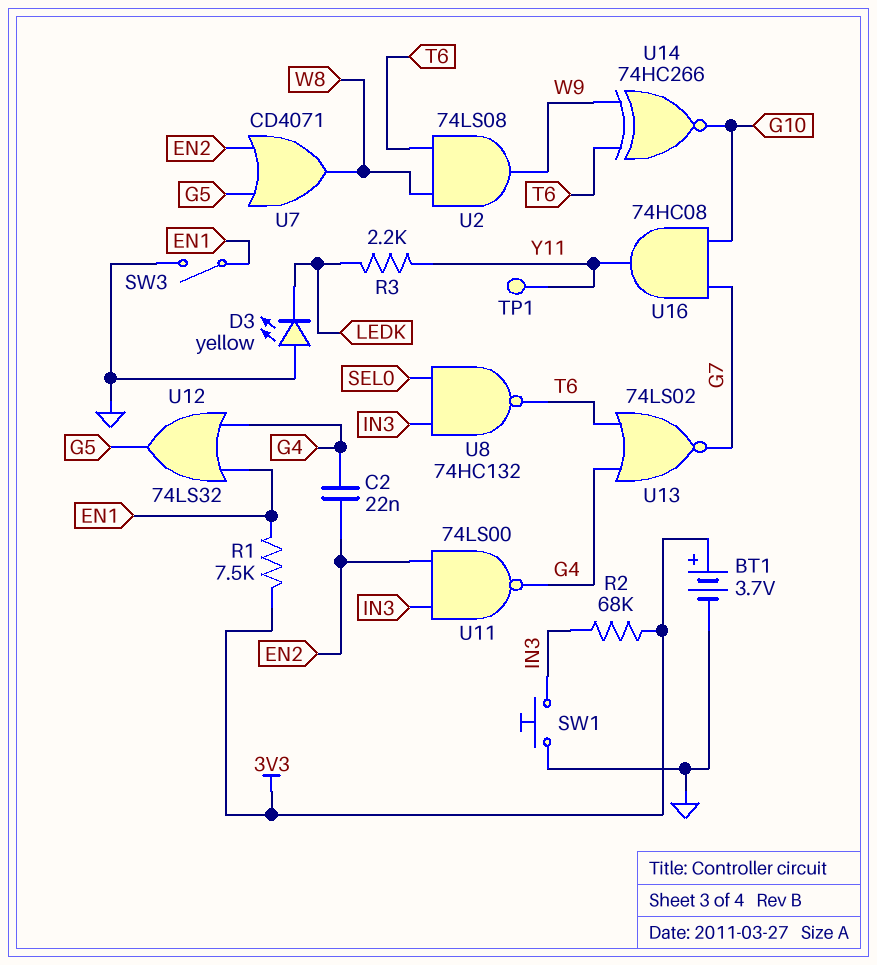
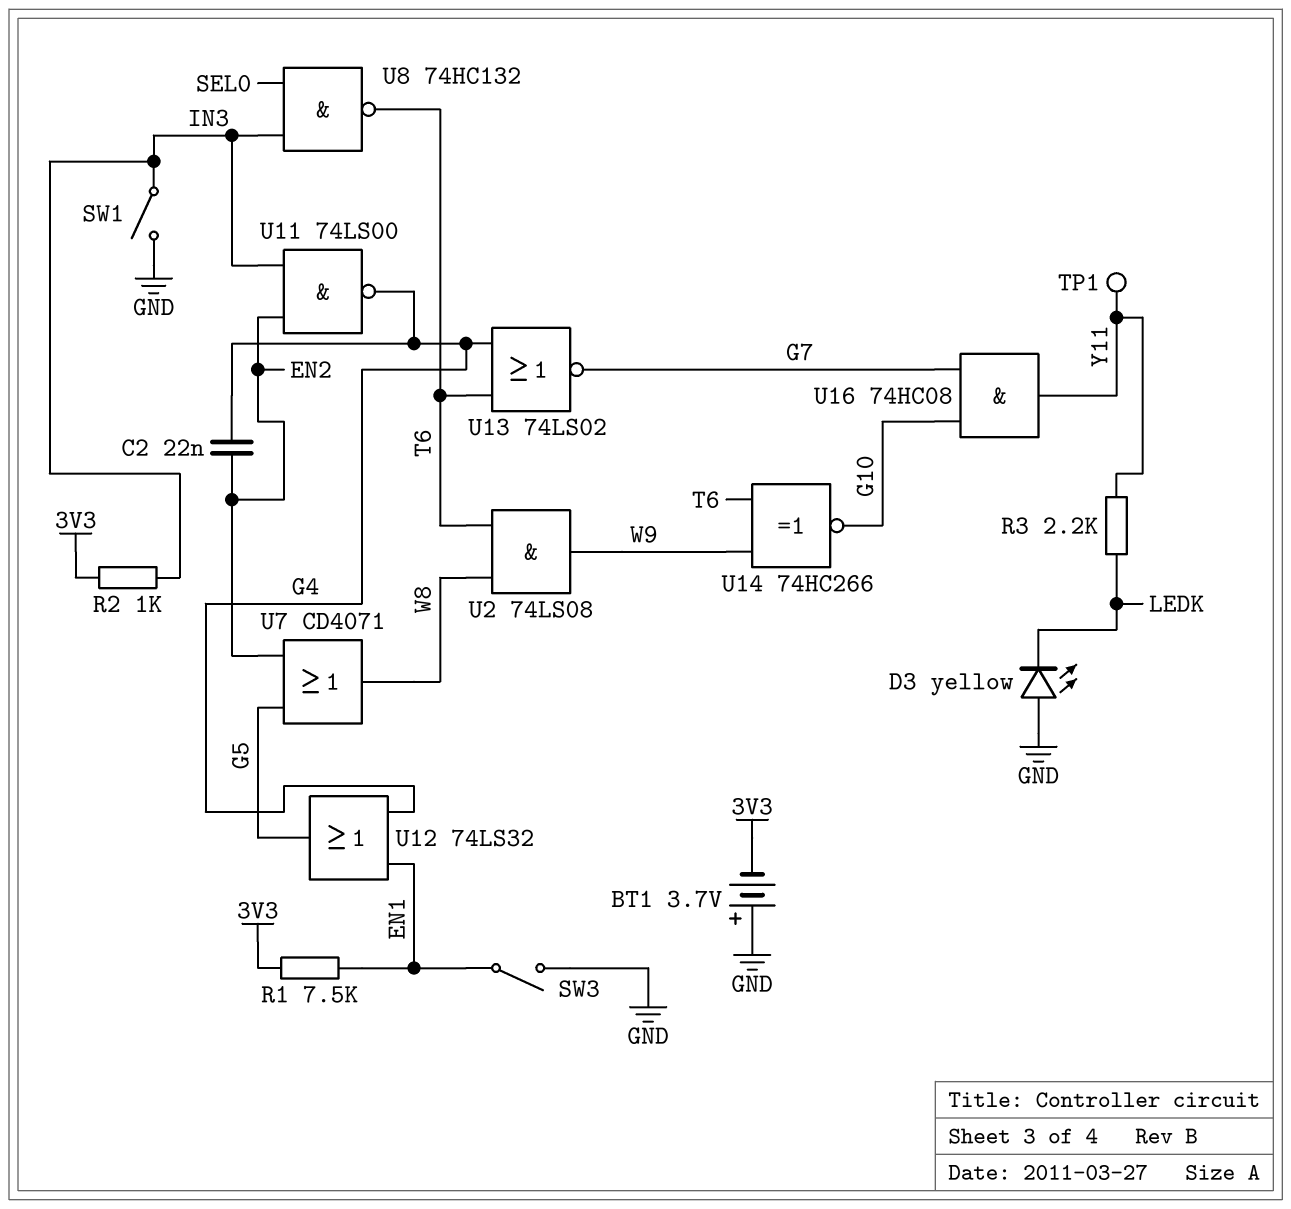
BT1: 3.7V (plus 3V3, minus GND) -> 3.7V (plus GND, minus 3V3)
R2: 68k (3V3, IN3) -> 1k (3V3, IN3)
SW1: button (GND, IN3) -> switch (GND, IN3)

